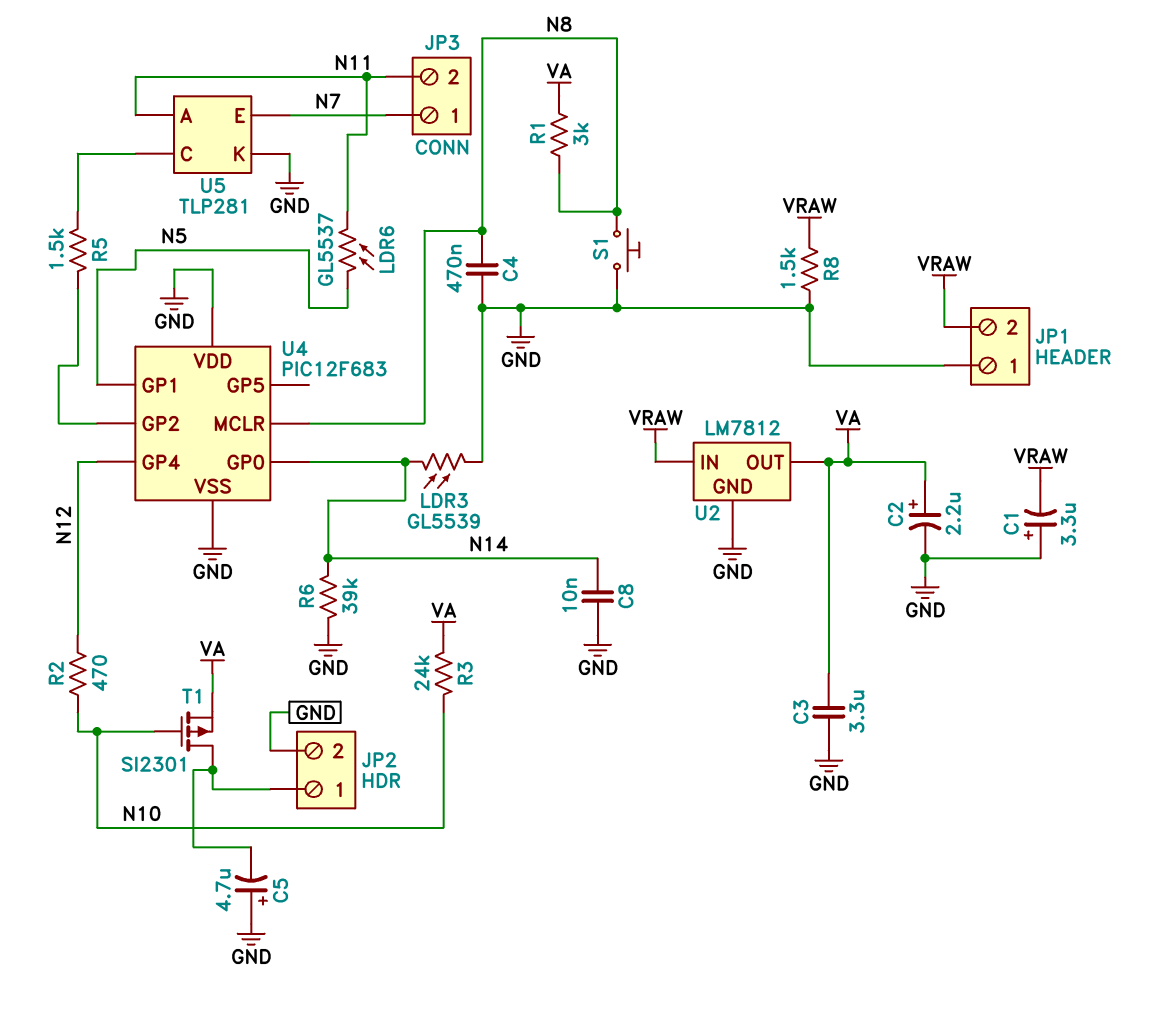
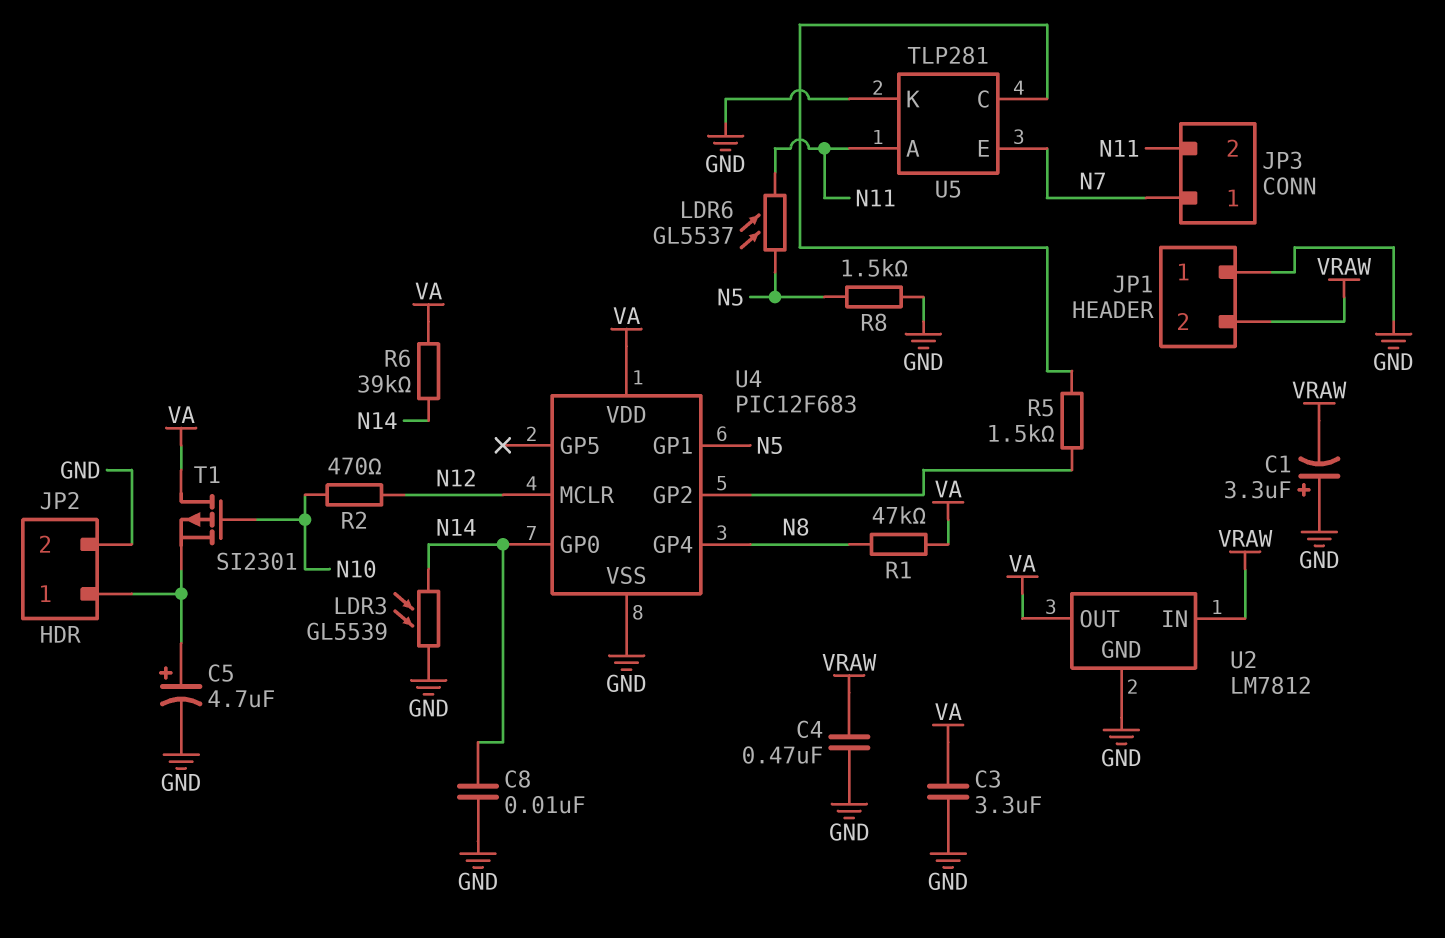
C2: 2.2uF (plus VA, minus GND) -> none
C4: 470nF (GND, N8) -> 470nF (GND, VRAW)
C5: 4.7uF (plus GND, minus JP2/1) -> 4.7uF (plus JP2/1, minus GND)
R1: 3k (N8, VA) -> 47k (N8, VA)
R3: 24k (N10, VA) -> none
R6: 39k (GND, N14) -> 39k (N14, VA)
R8: 1.5k (GND, VRAW) -> 1.5k (GND, N5)
S1: button (GND, N8) -> none
T1: PMOS SI2301 (G N10, D JP2/1, S VA) -> PMOS SI2301 (G N10, D VA, S JP2/1)
U4 pin GP4: N12 -> N8
U4 pin MCLR: N8 -> N12
U4 pin VDD: GND -> VA

